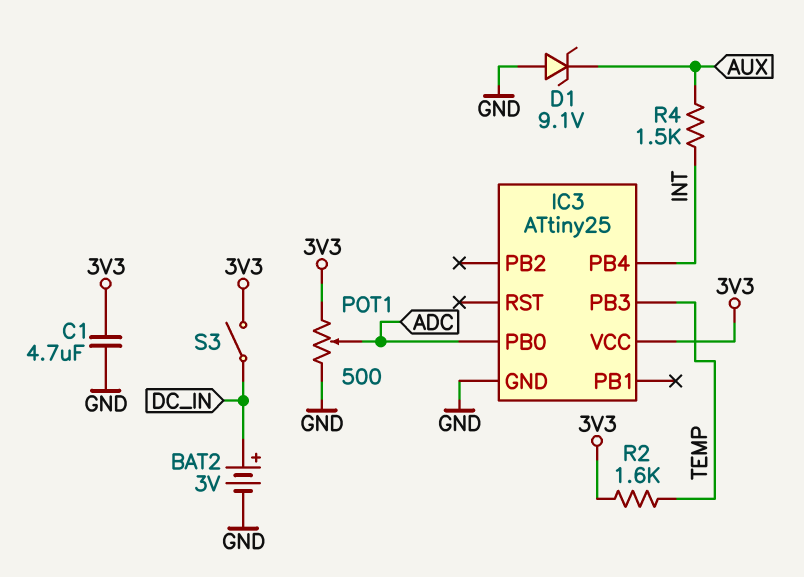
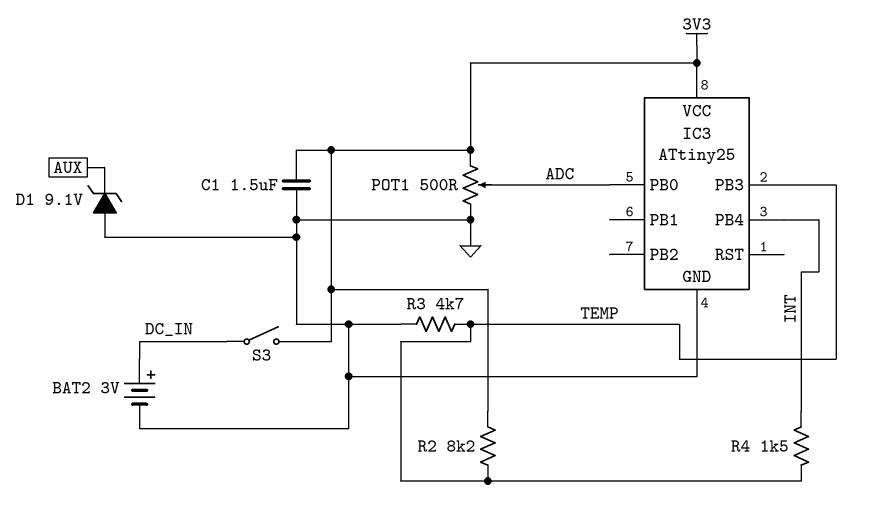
C1: 4.7uF (3V3, GND) -> 1.5uF (3V3, GND)
R2: 1.6k (3V3, TEMP) -> 8.2k (3V3, TEMP)
R3: none -> 4.7k (GND, TEMP)
R4: 1.5k (AUX, INT) -> 1.5k (INT, TEMP)

